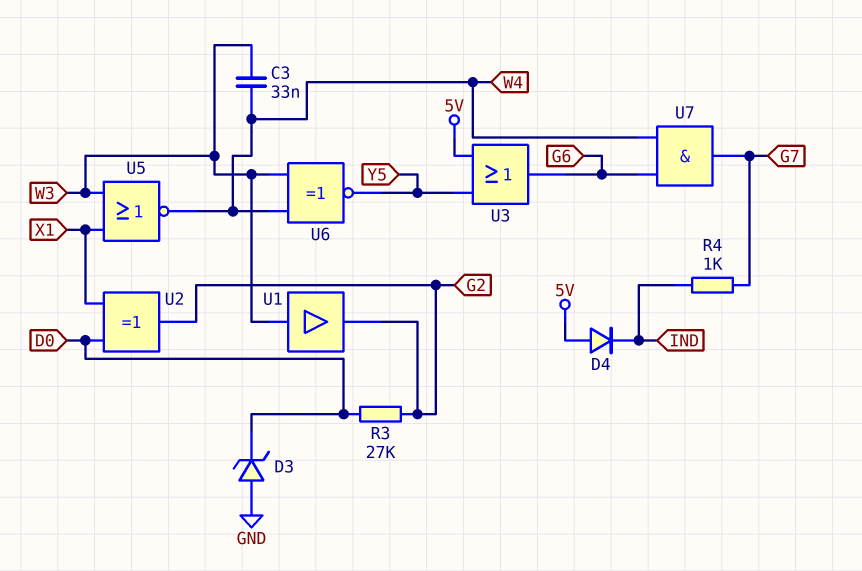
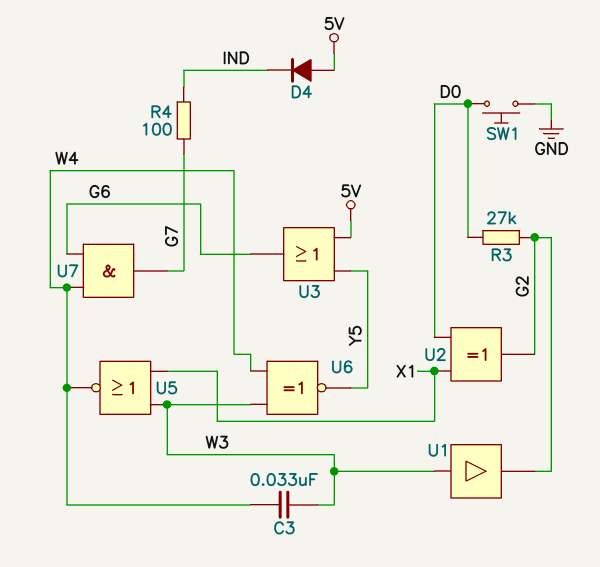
D3: zener (A GND, K D0) -> none
R4: 1k (G7, IND) -> 100 (G7, IND)
SW1: none -> button (D0, GND)

